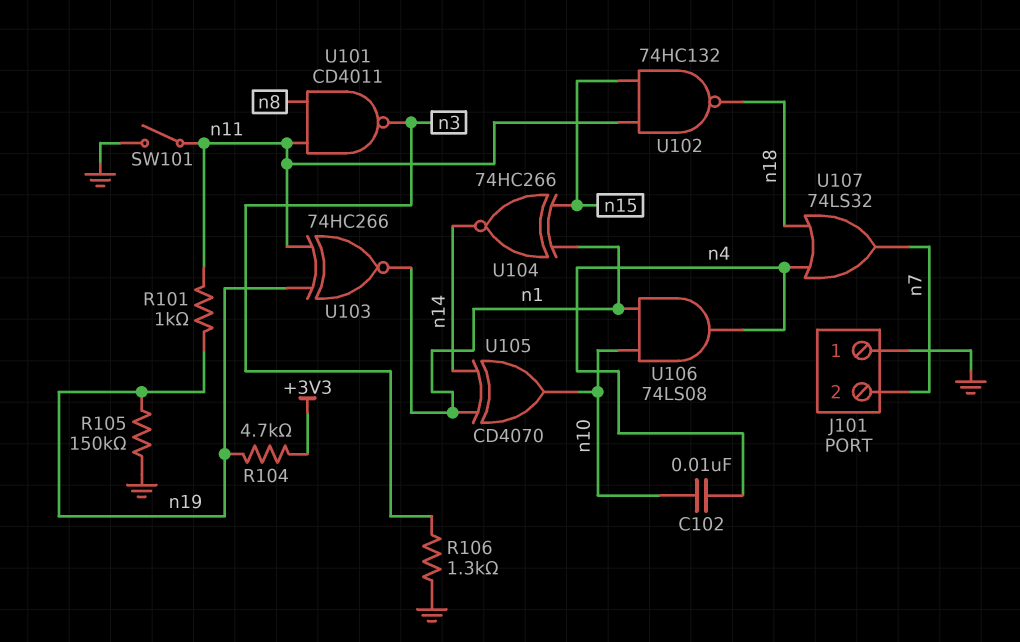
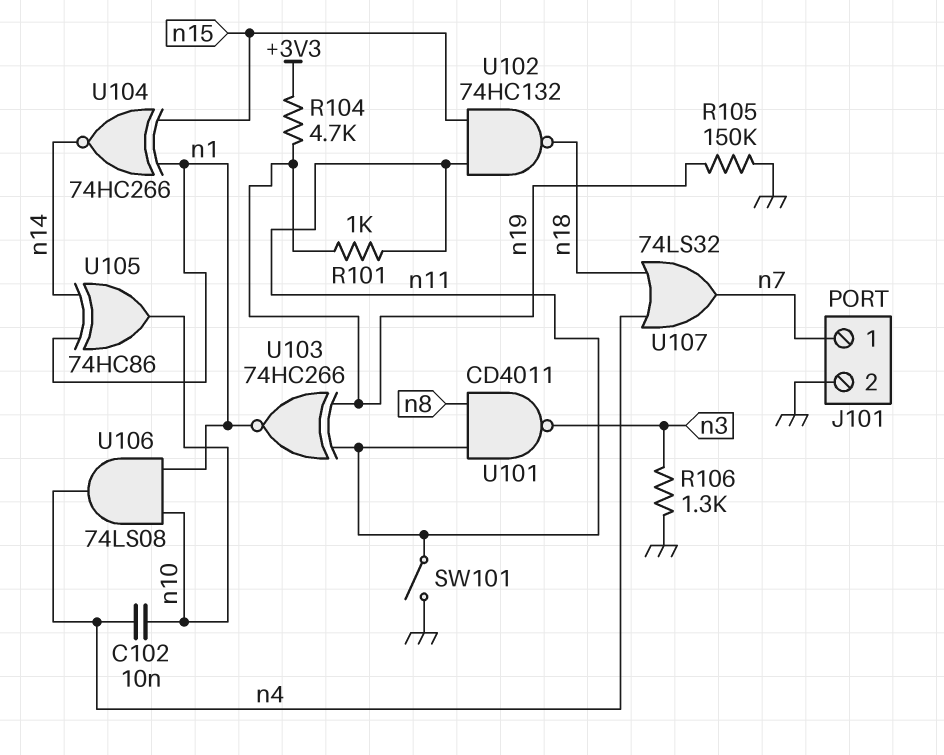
J101 pin 1: GND -> n7
J101 pin 2: n7 -> GND
U105: XOR CD4070 (in n1, in n14, out n10) -> XOR 74HC86 (in n1, in n14, out n10)

